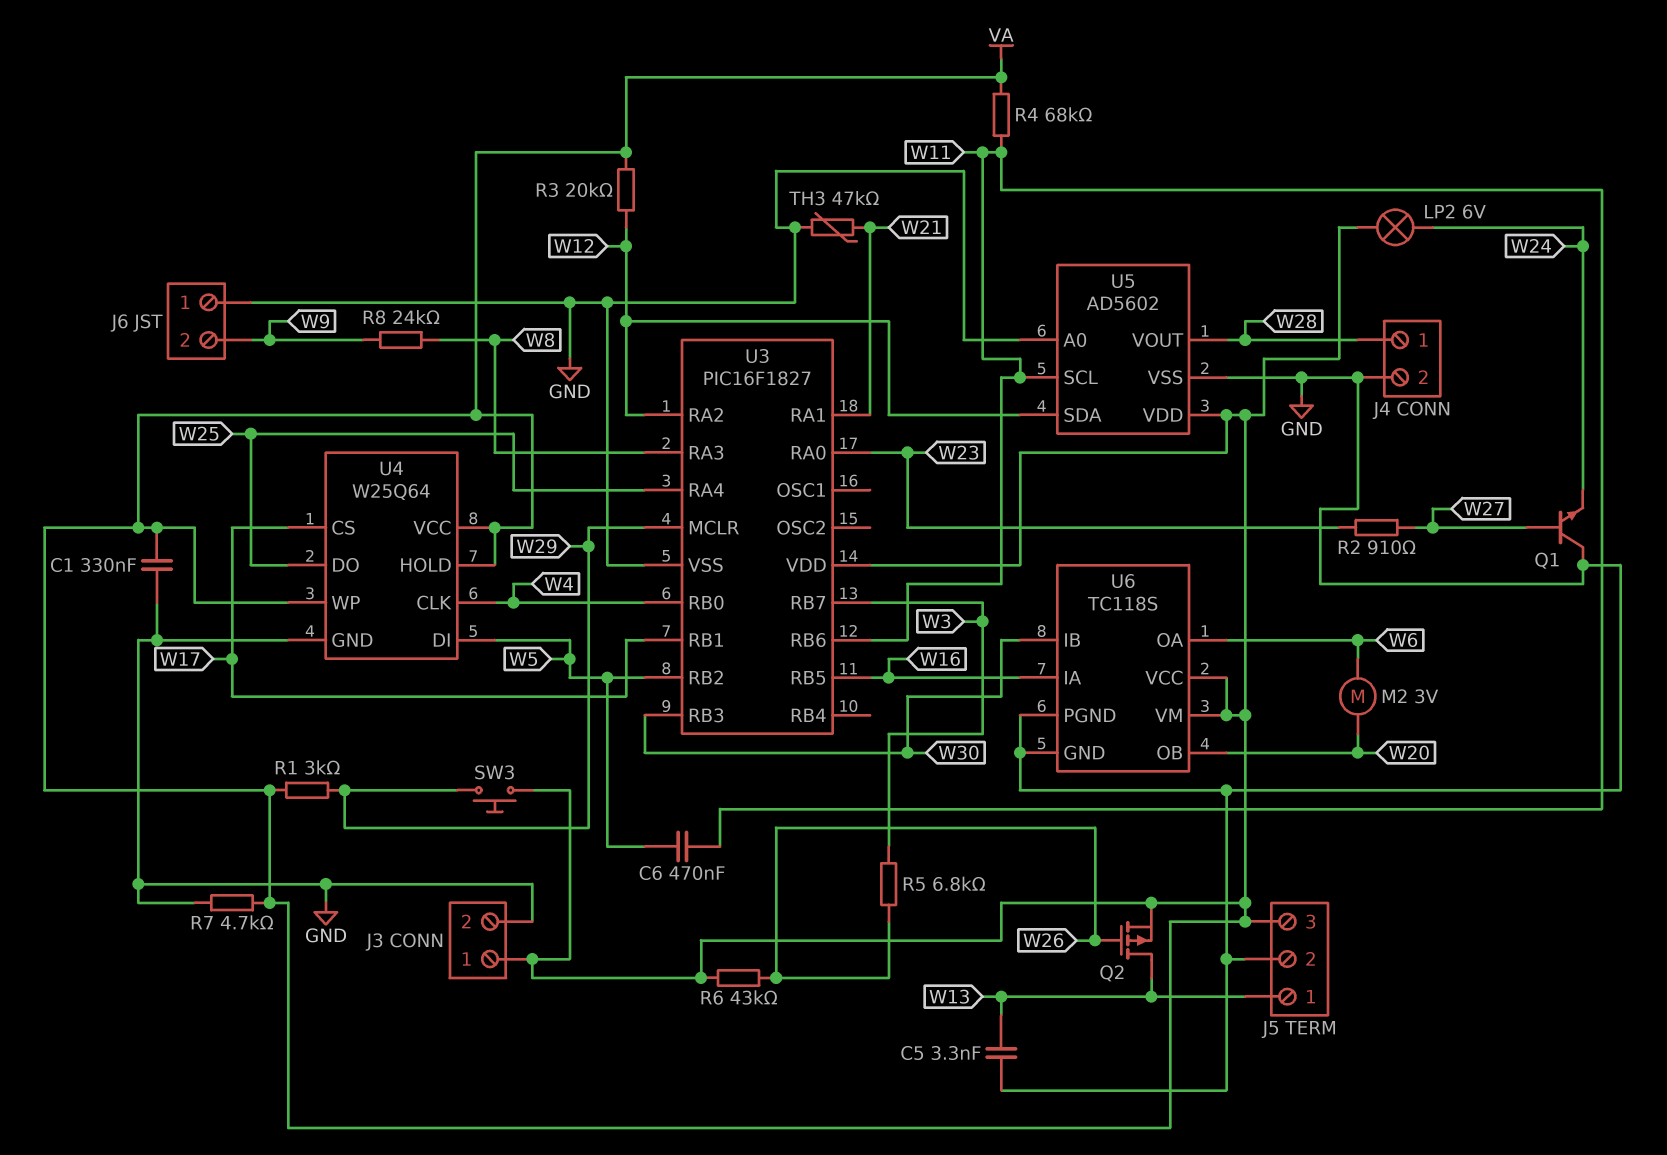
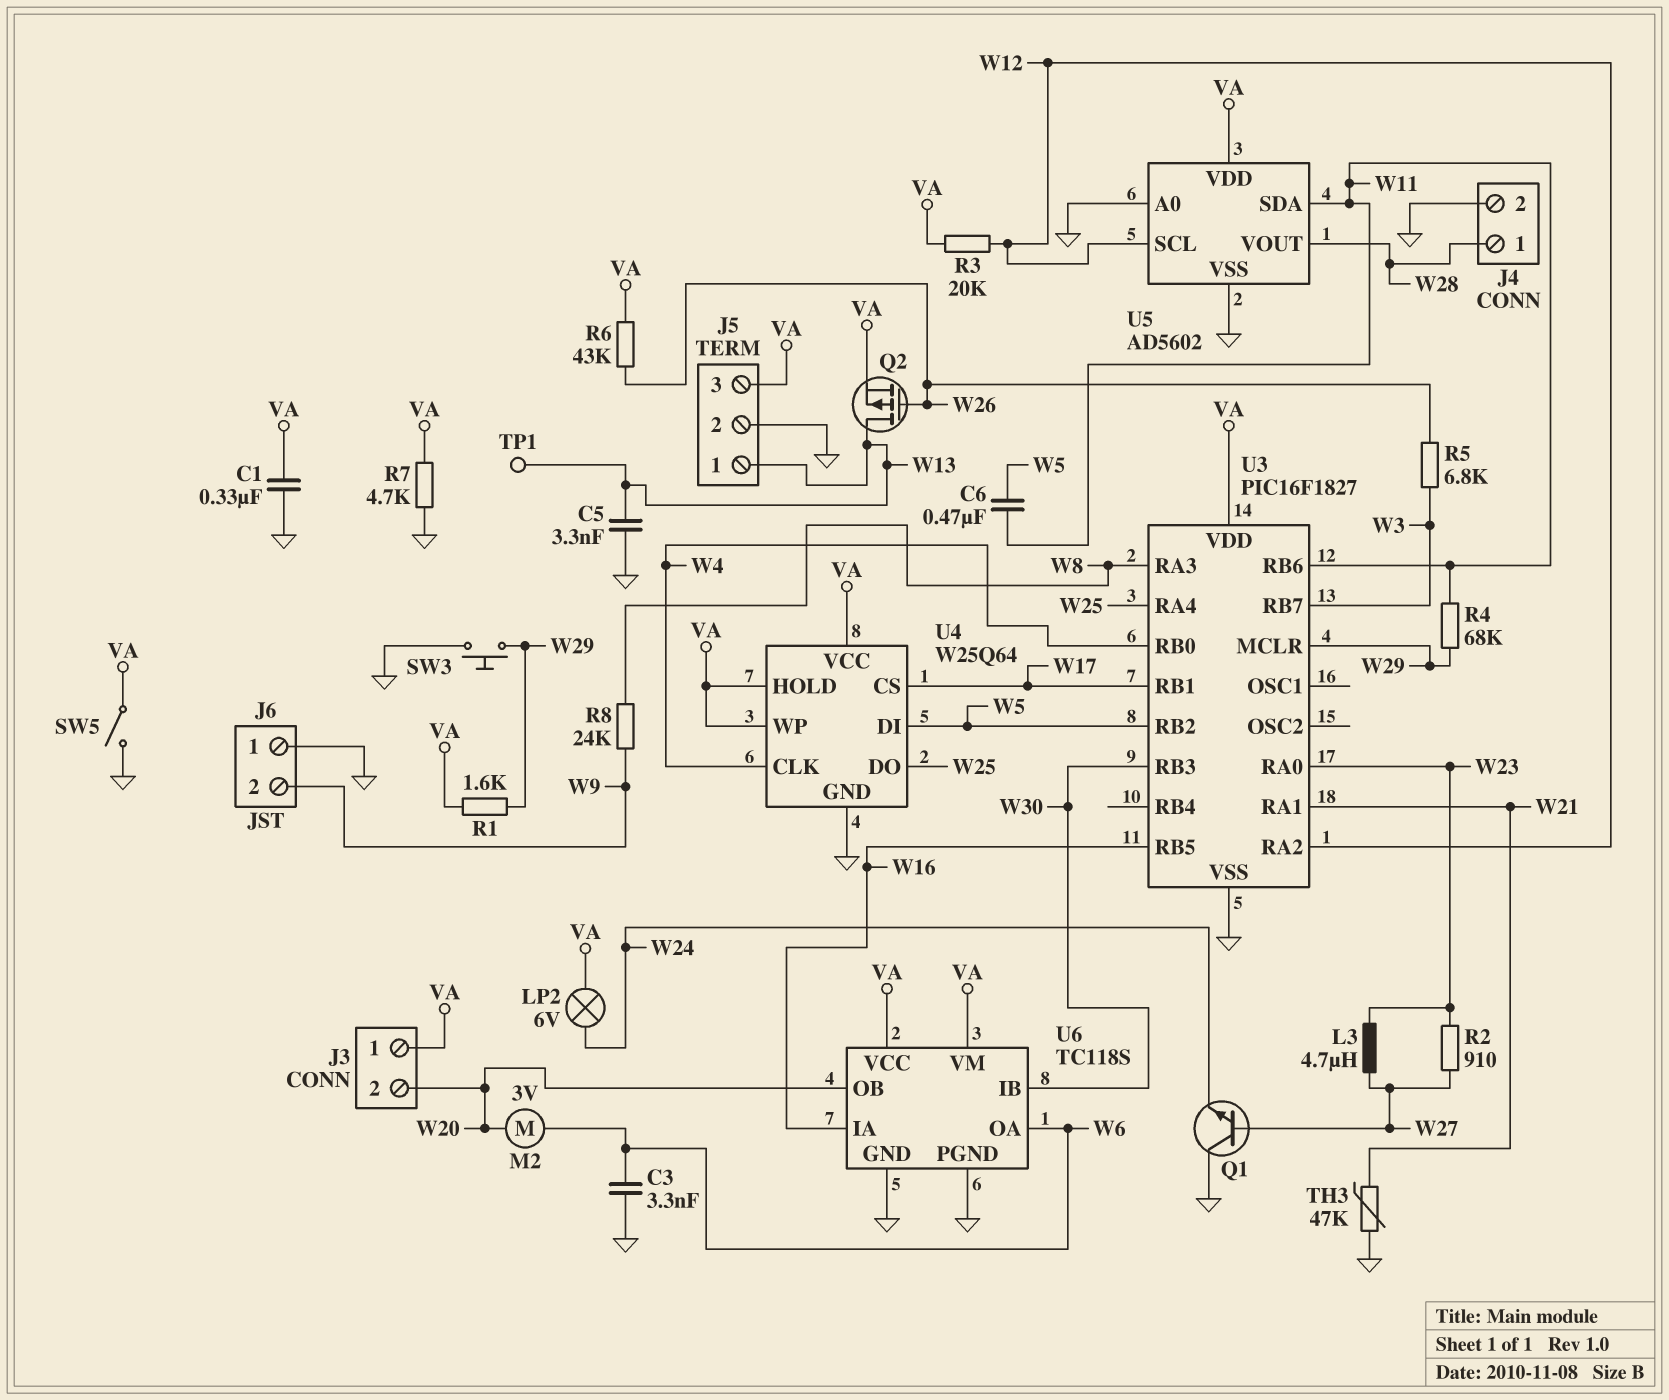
C3: none -> 3.3nF (GND, W6)
J3 pin 2: GND -> W20
L3: none -> 4.7uH (W23, W27)
R1: 3k (VA, W29) -> 1.6k (VA, W29)
R4: 68k (VA, W11) -> 68k (W11, W29)
SW3: button (VA, W29) -> button (GND, W29)
SW5: none -> switch (GND, VA)
TP1: none -> test point (W13)
U5 pin SCL: W11 -> W12
U5 pin SDA: W12 -> W11

